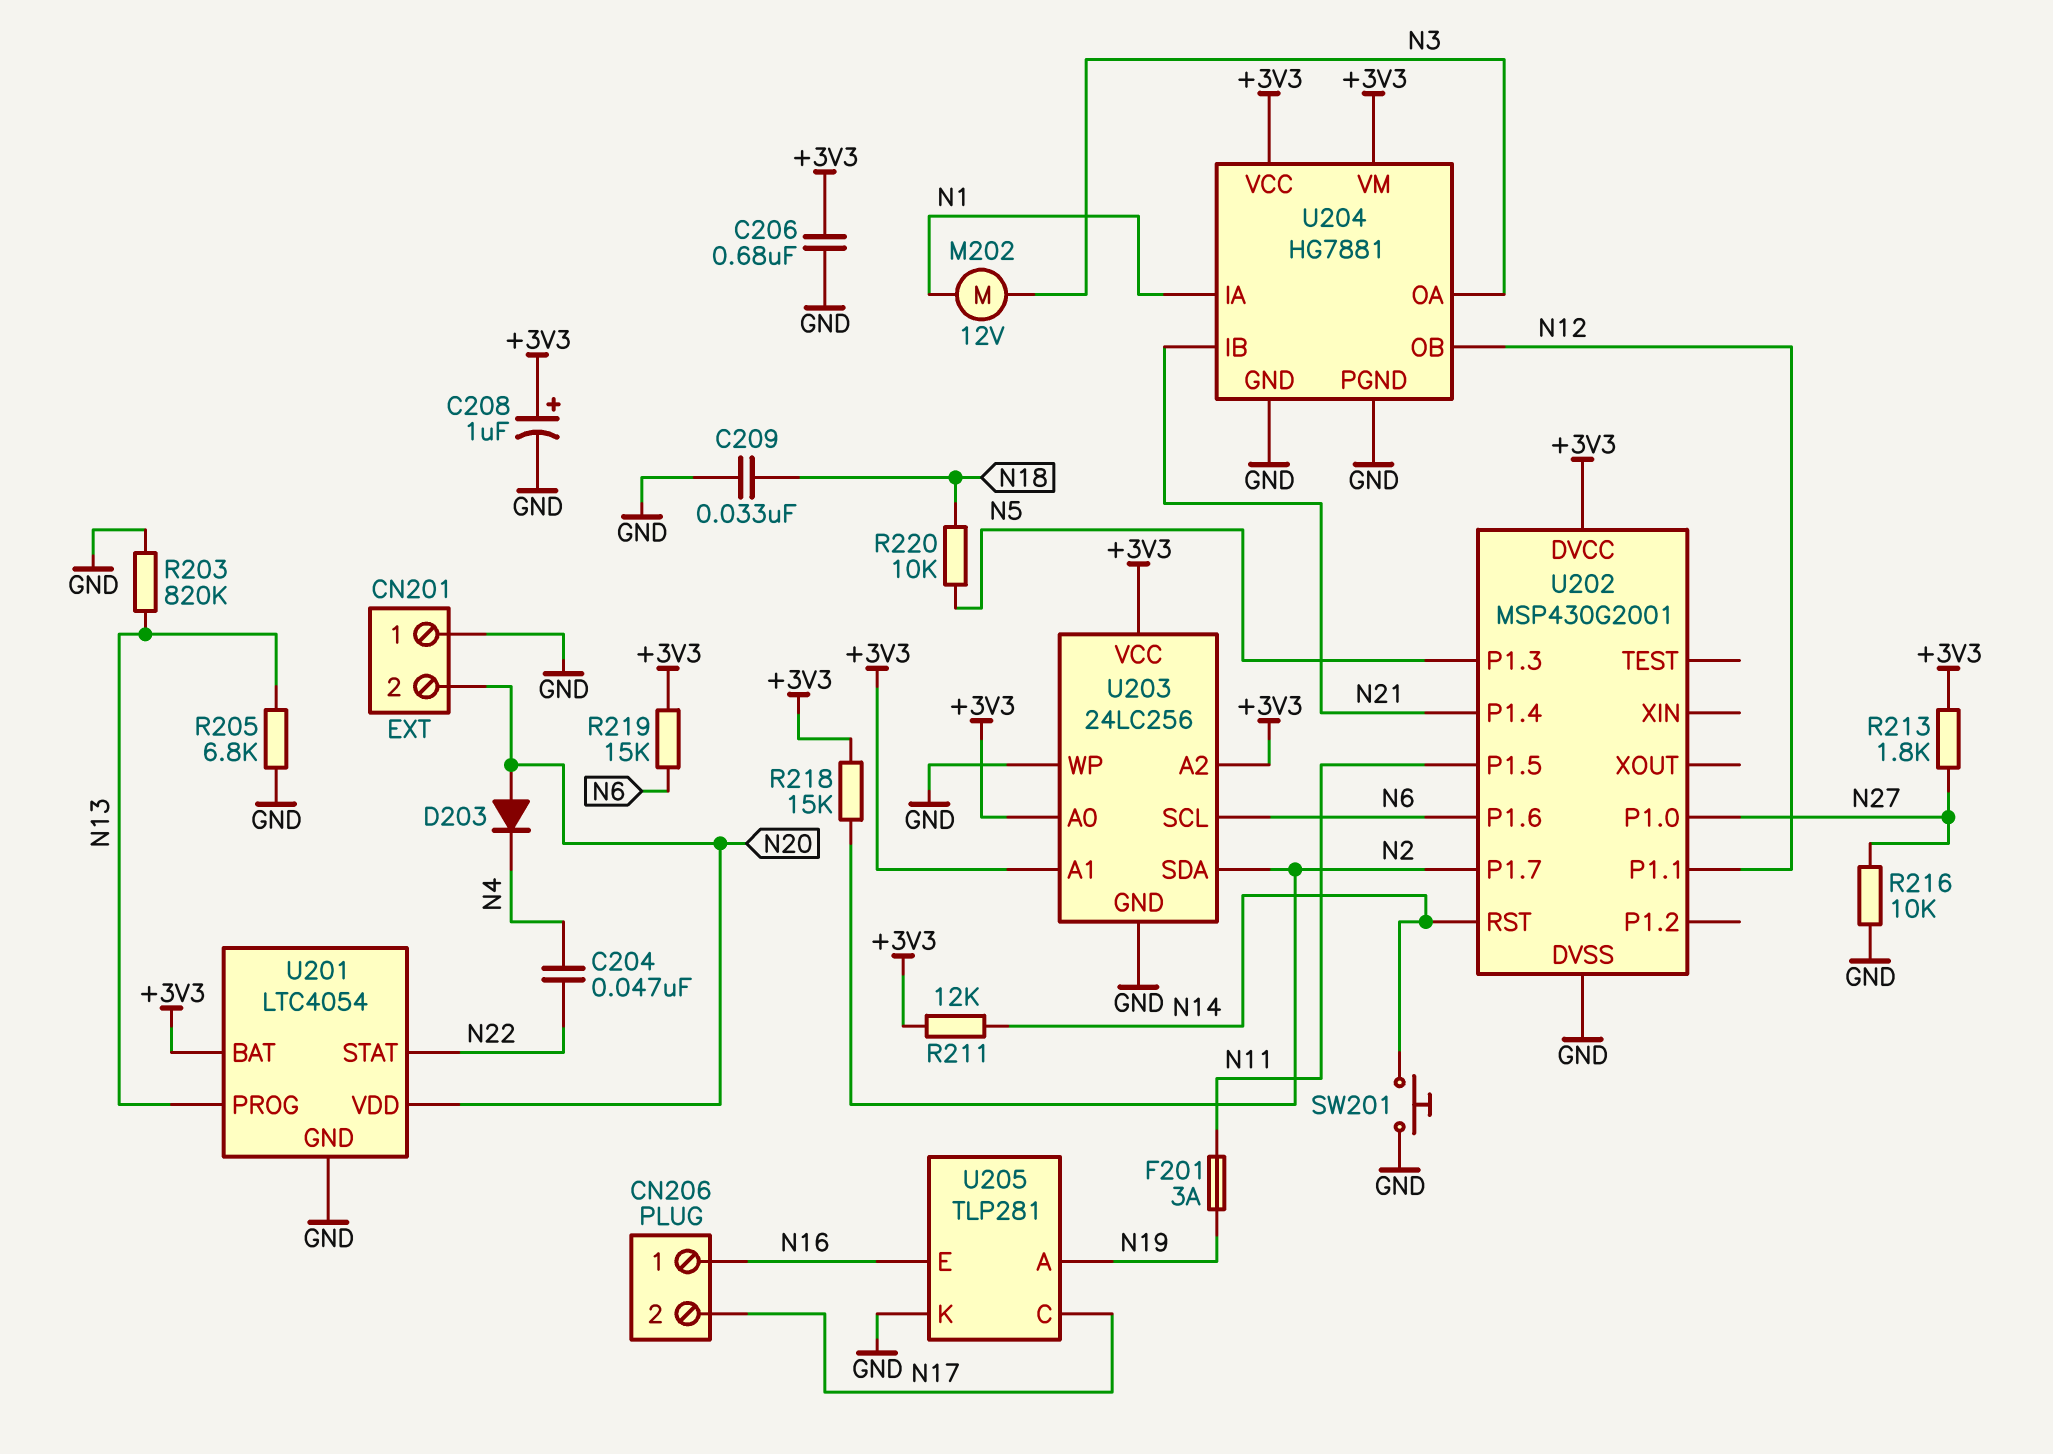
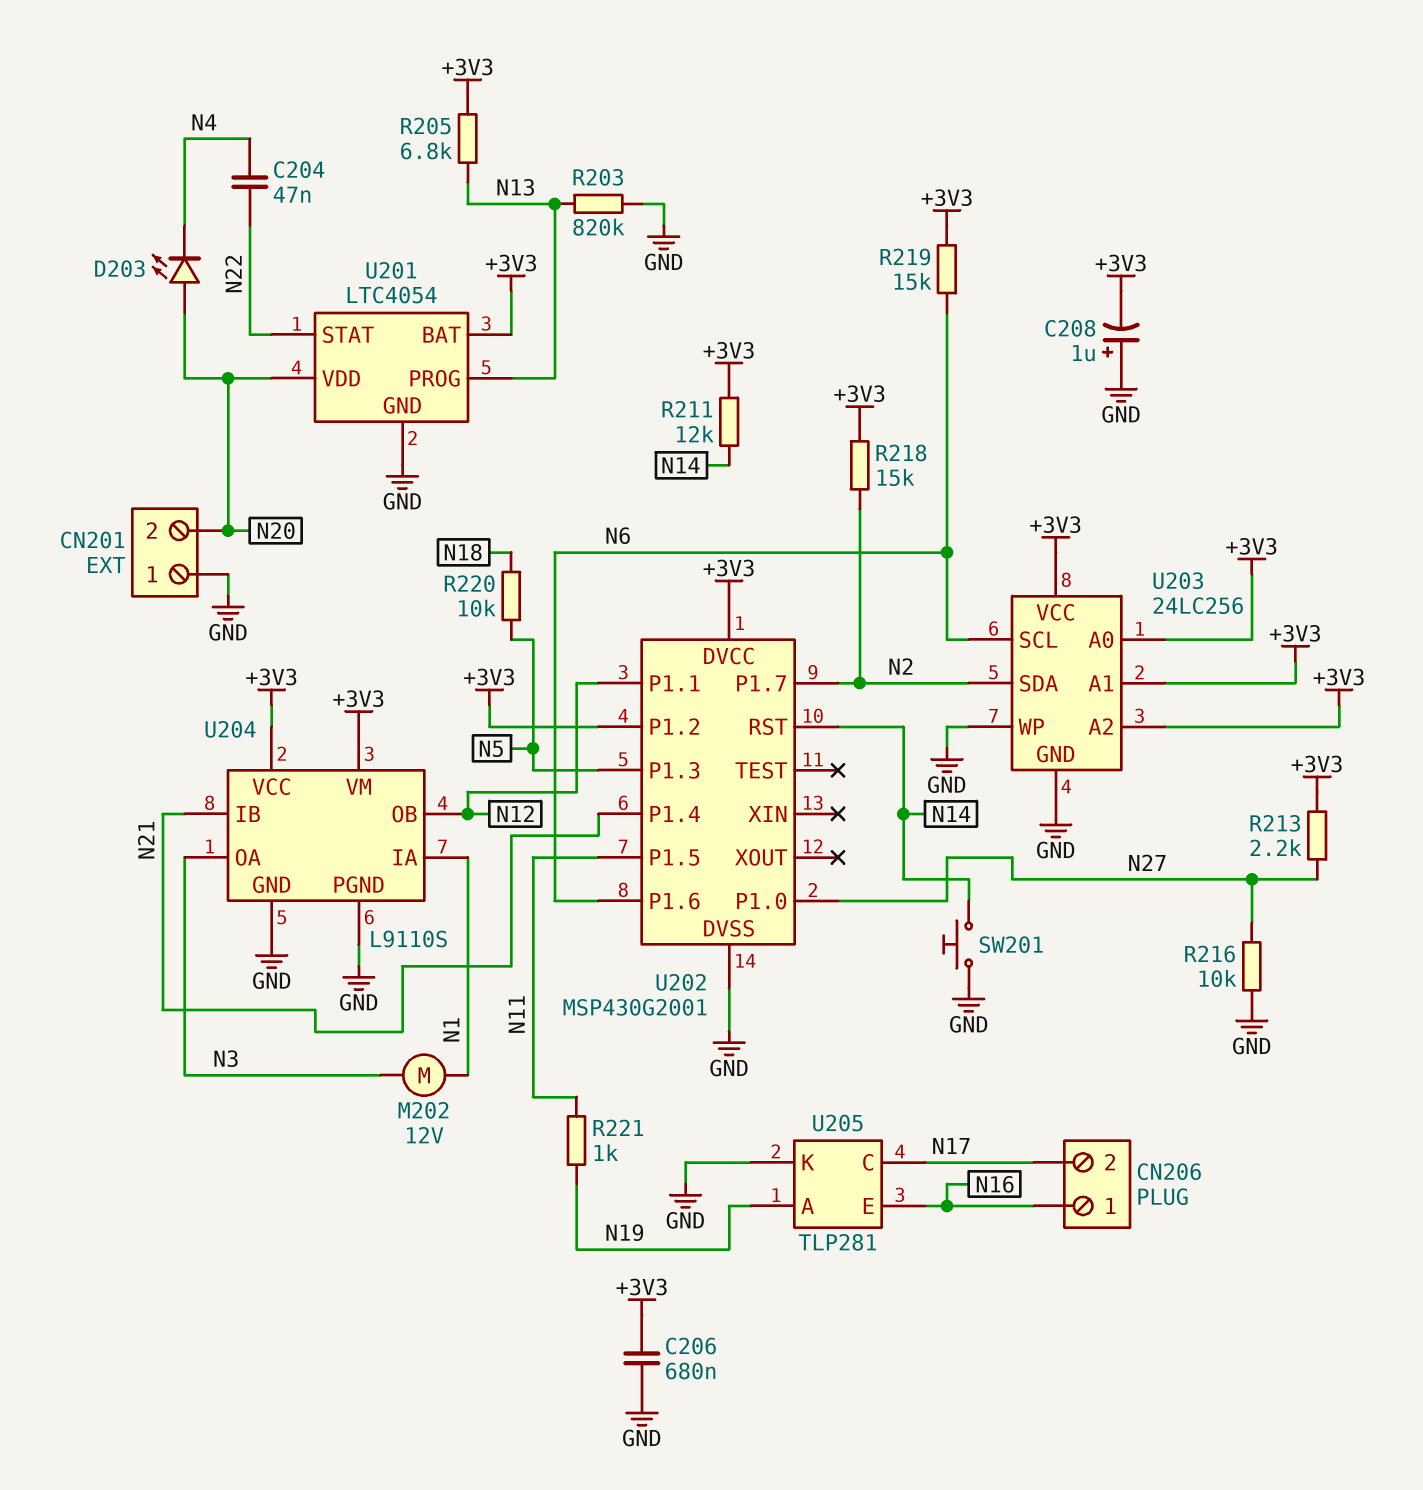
C208: 1uF (plus +3V3, minus GND) -> 1uF (plus GND, minus +3V3)
C209: 33nF (GND, N18) -> none
D203: diode (A N20, K N4) -> LED (A N20, K N4)
F201: 3A (N11, N19) -> none
R205: 6.8k (GND, N13) -> 6.8k (+3V3, N13)
R213: 1.8k (+3V3, N27) -> 2.2k (+3V3, N27)
R221: none -> 1k (N11, N19)
U202 pin P1.2: none -> +3V3
U204: HG7881 -> L9110S

